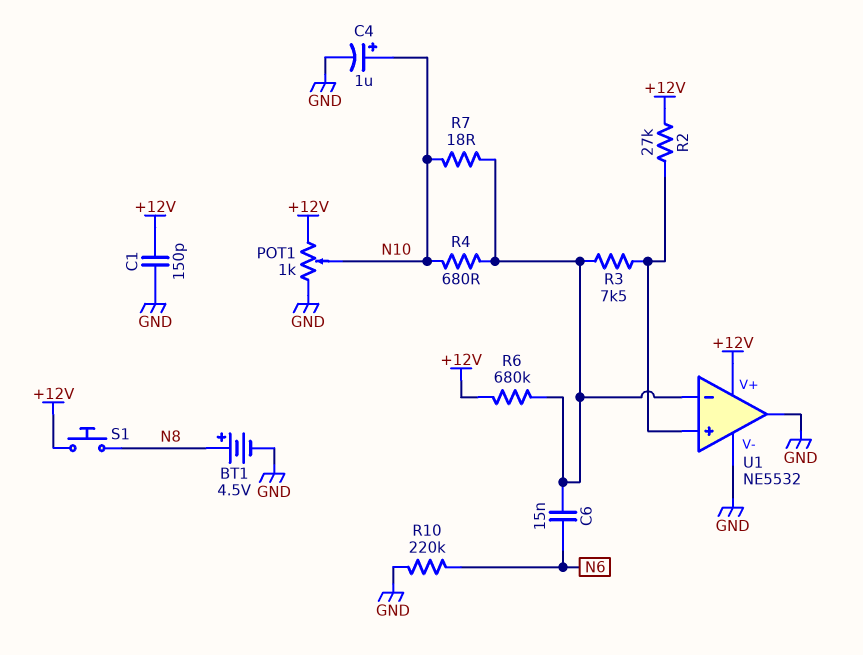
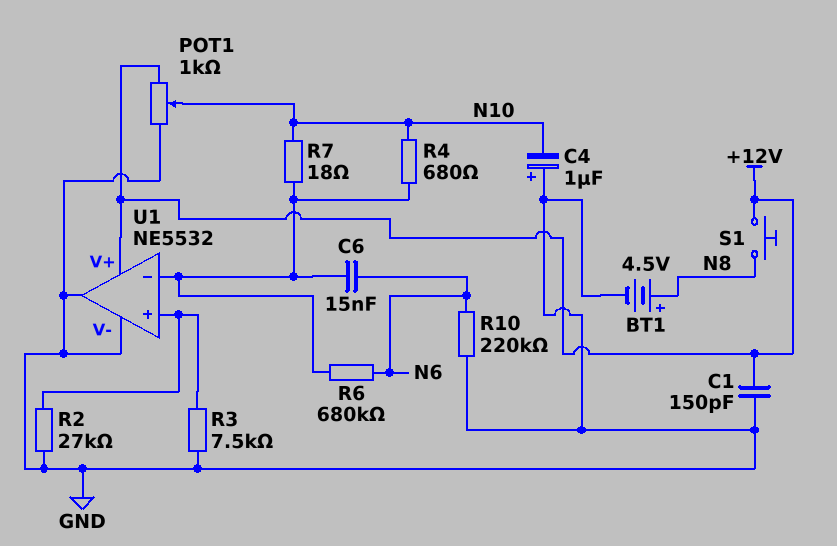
C4: 1uF (plus N10, minus GND) -> 1uF (plus GND, minus N10)
R2: 27k (+12V, U1/in+) -> 27k (GND, U1/in+)
R3: 7.5k (U1/in+, U1/in-) -> 7.5k (GND, U1/in+)
R6: 680k (+12V, U1/in-) -> 680k (N6, U1/in-)

